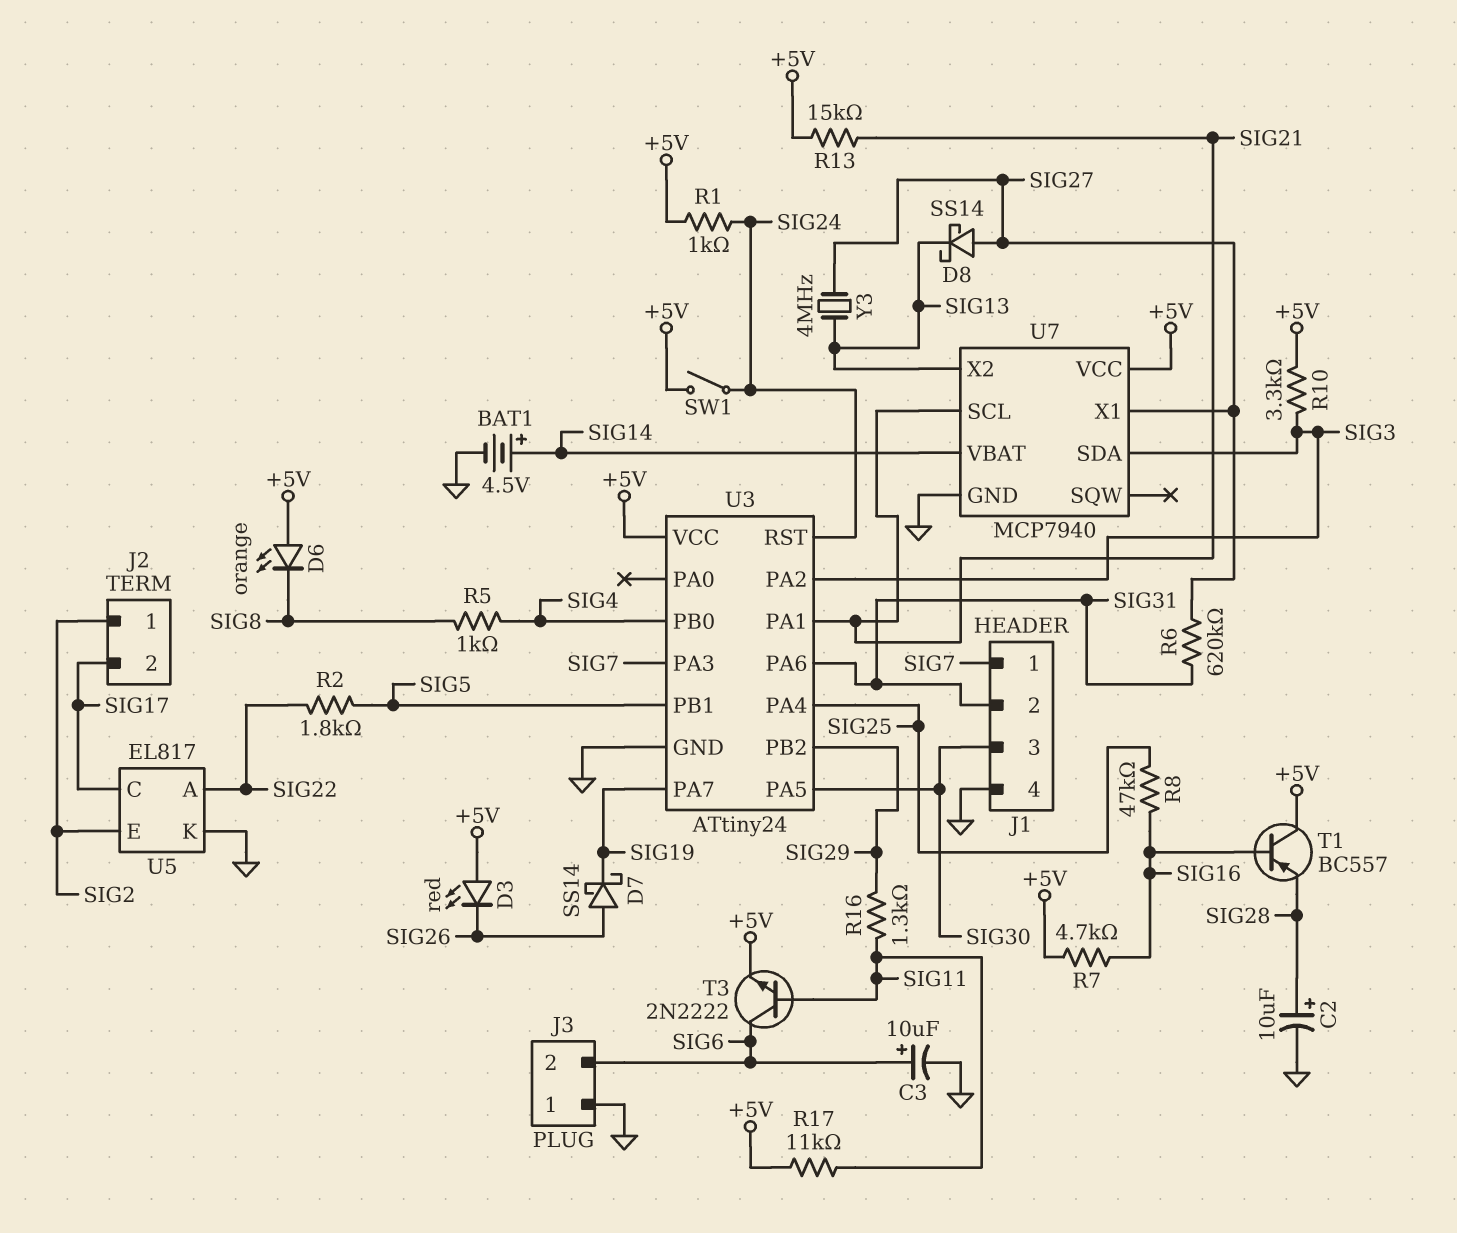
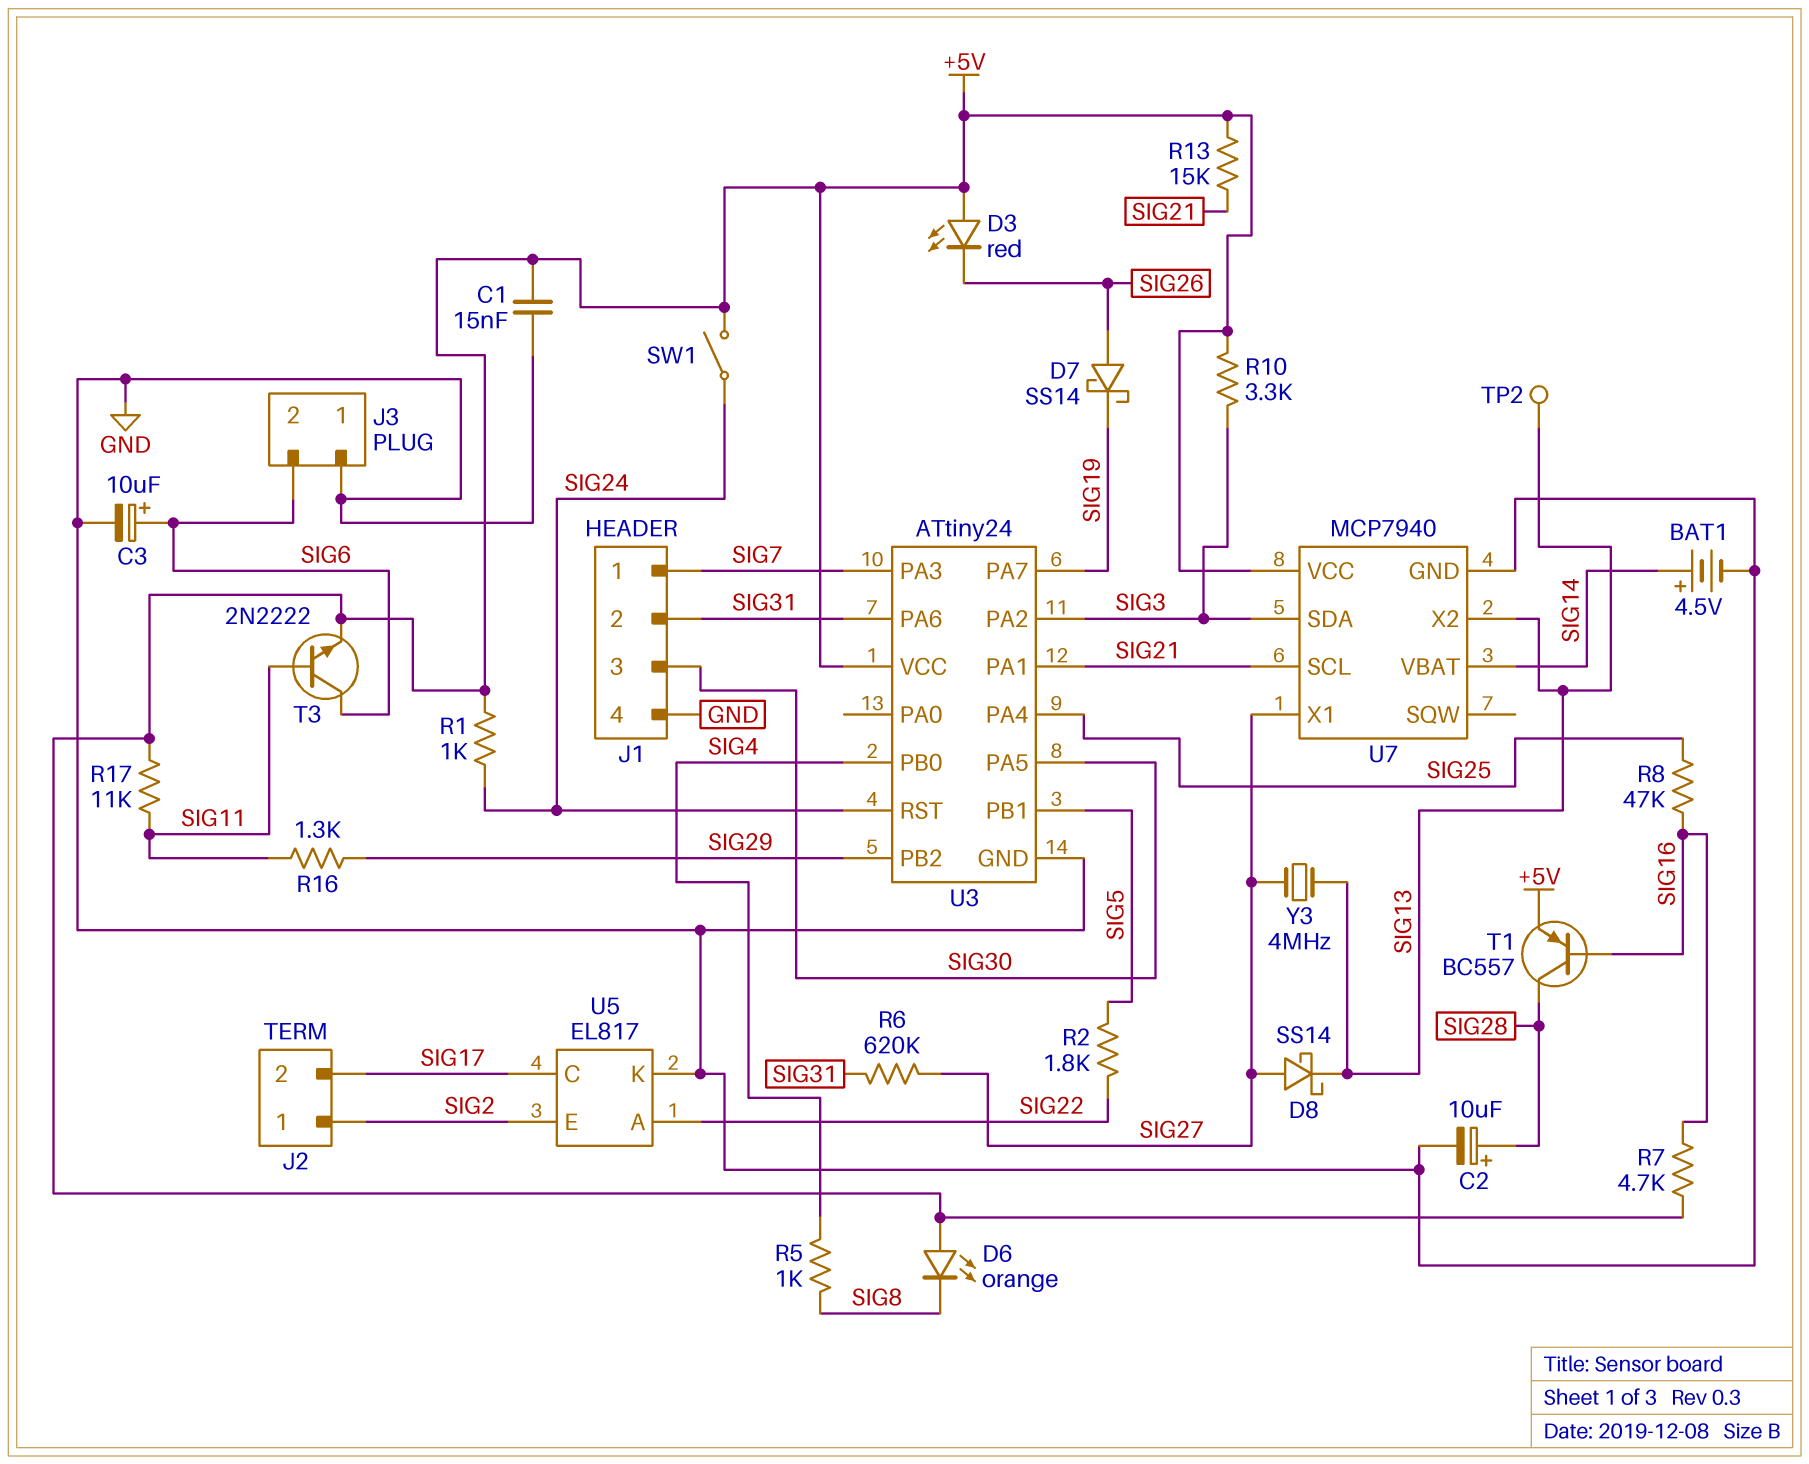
C1: none -> 15nF (+5V, GND)
T1: PNP BC557 (B SIG16, C +5V, E SIG28) -> PNP BC557 (B SIG16, C SIG28, E +5V)
TP2: none -> test point (SIG13)

